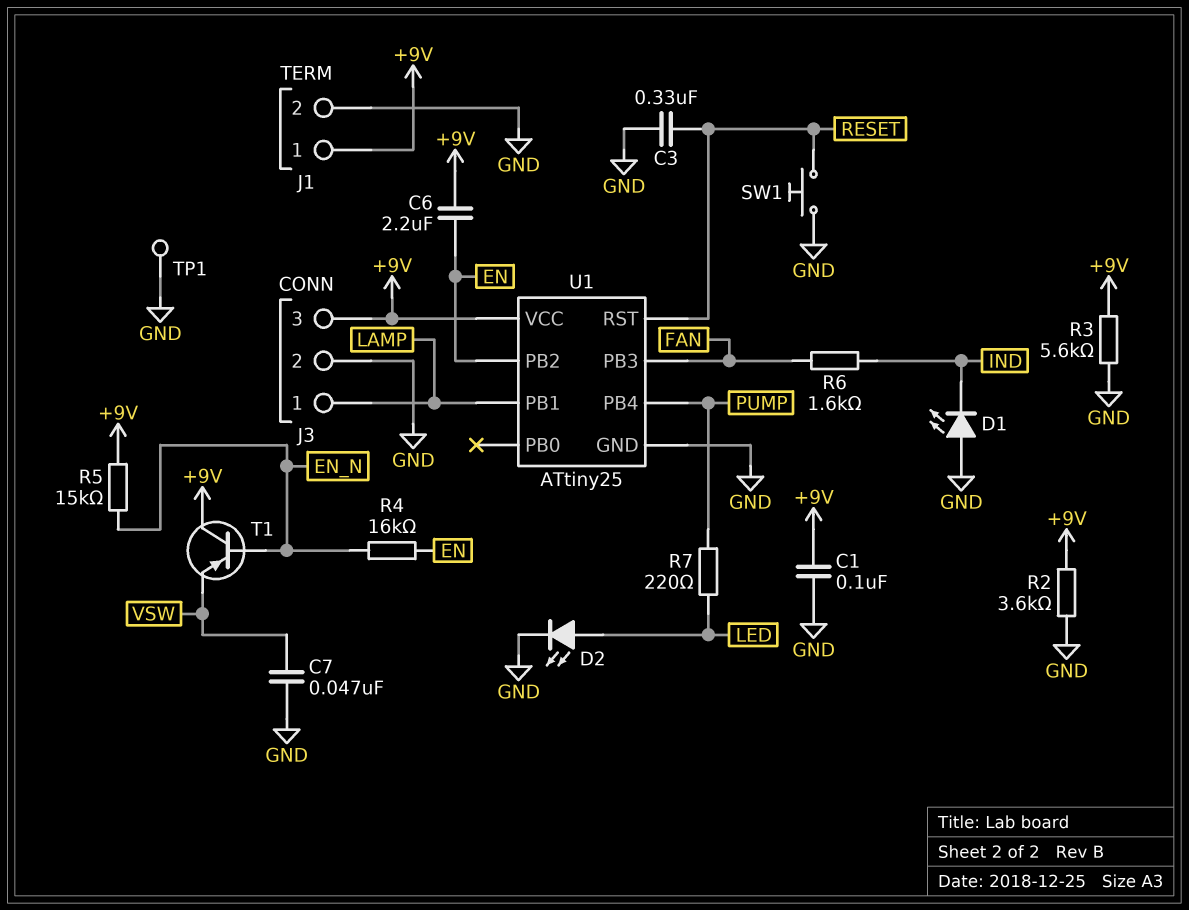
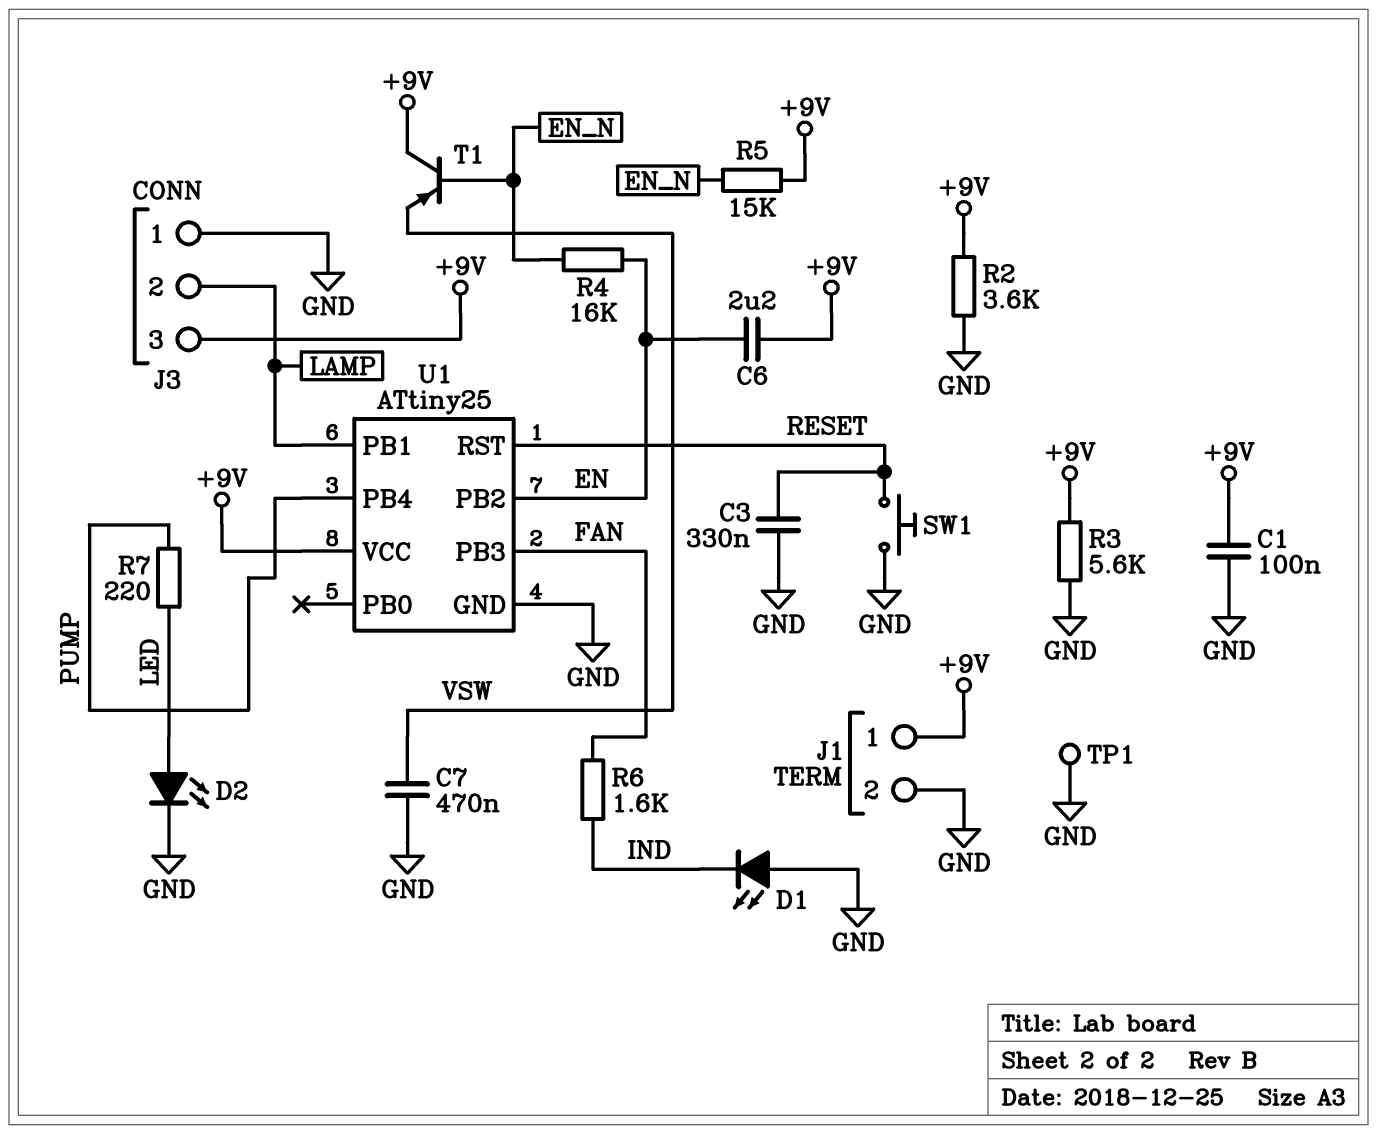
C7: 47nF (GND, VSW) -> 470nF (GND, VSW)
J3 pin 1: LAMP -> GND
J3 pin 2: GND -> LAMP

